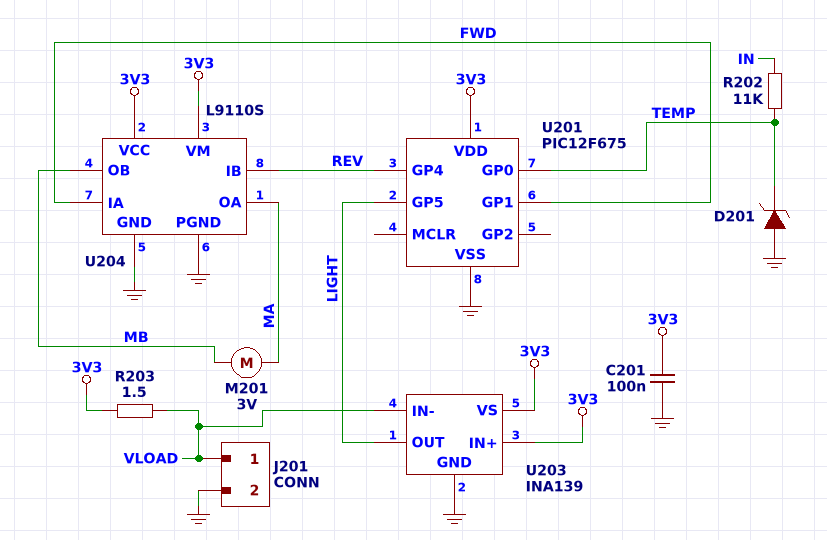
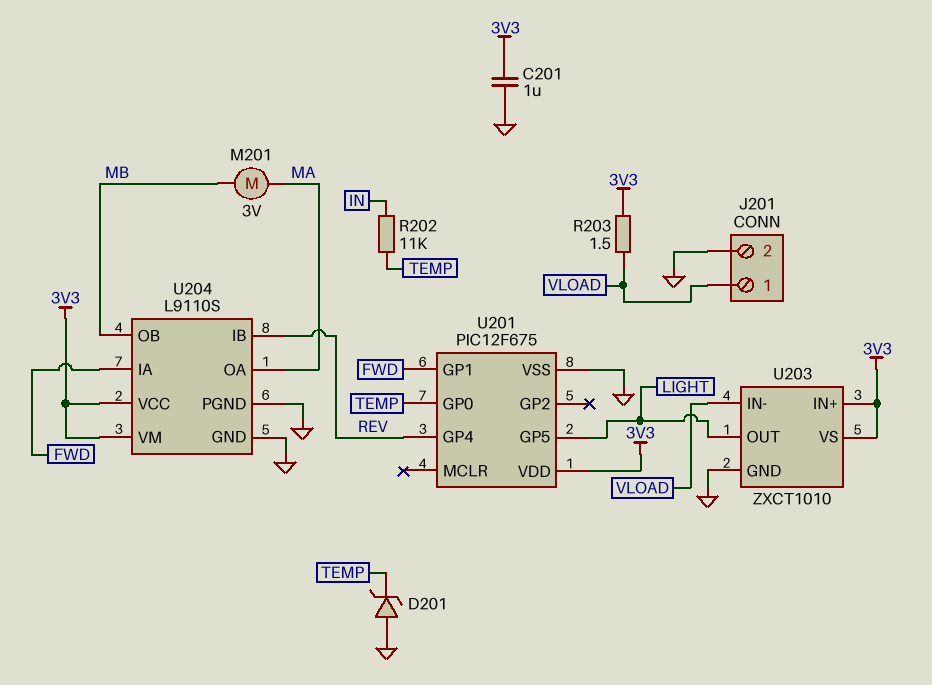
C201: 100nF (3V3, GND) -> 1uF (3V3, GND)
U203: INA139 -> ZXCT1010

